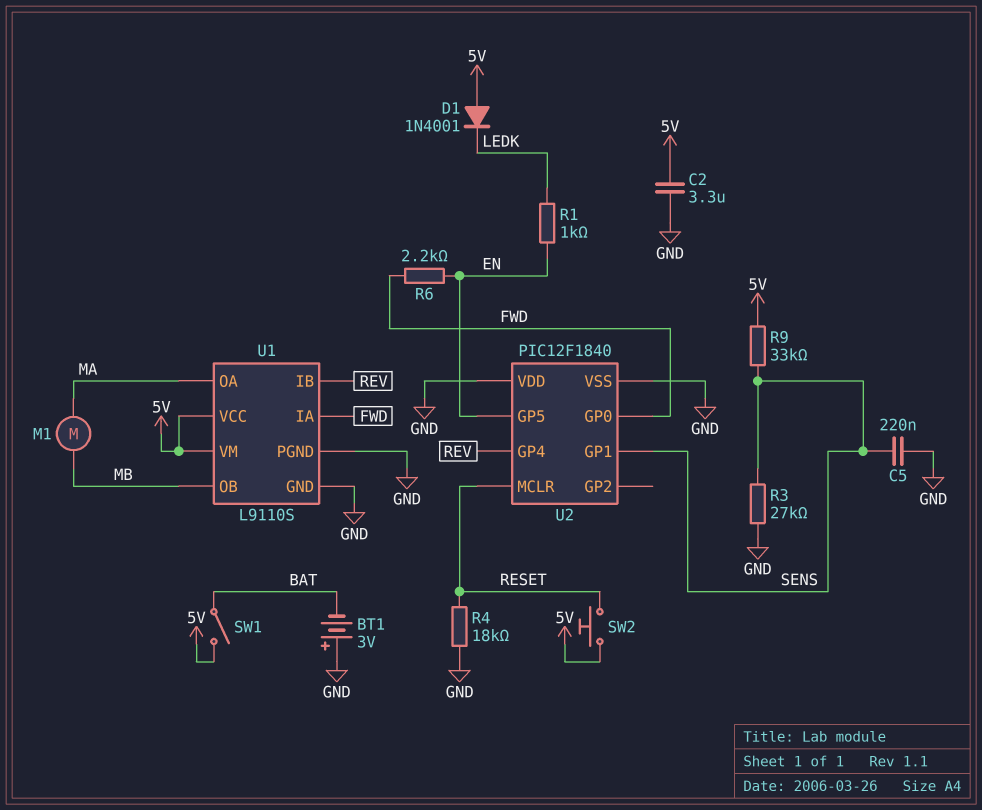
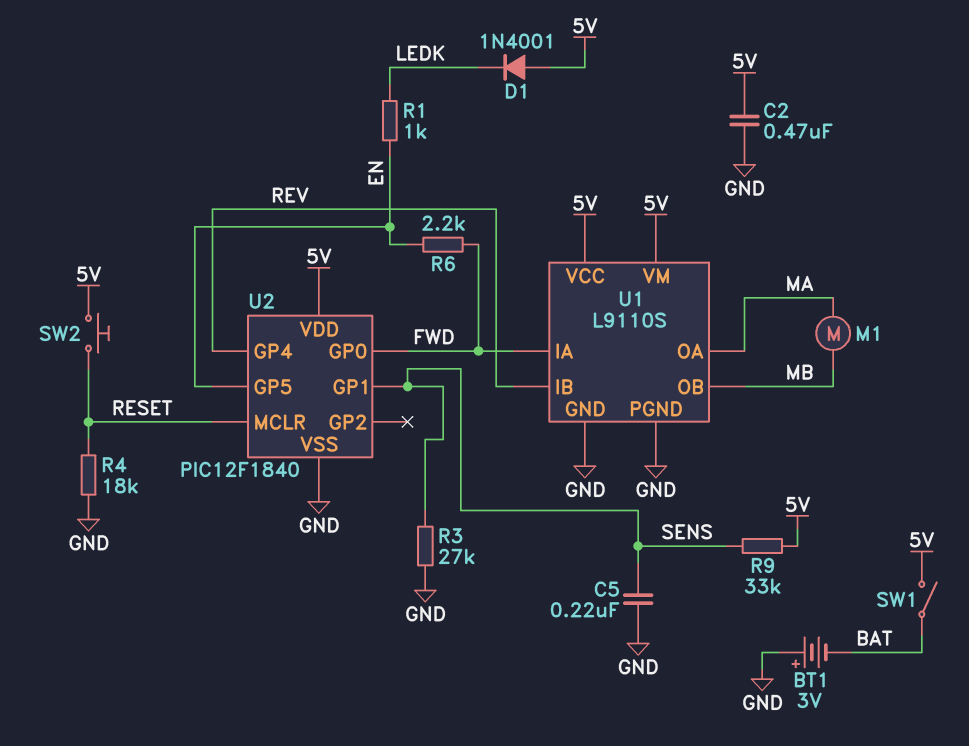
C2: 3.3uF (5V, GND) -> 470nF (5V, GND)
U2 pin VDD: GND -> 5V

